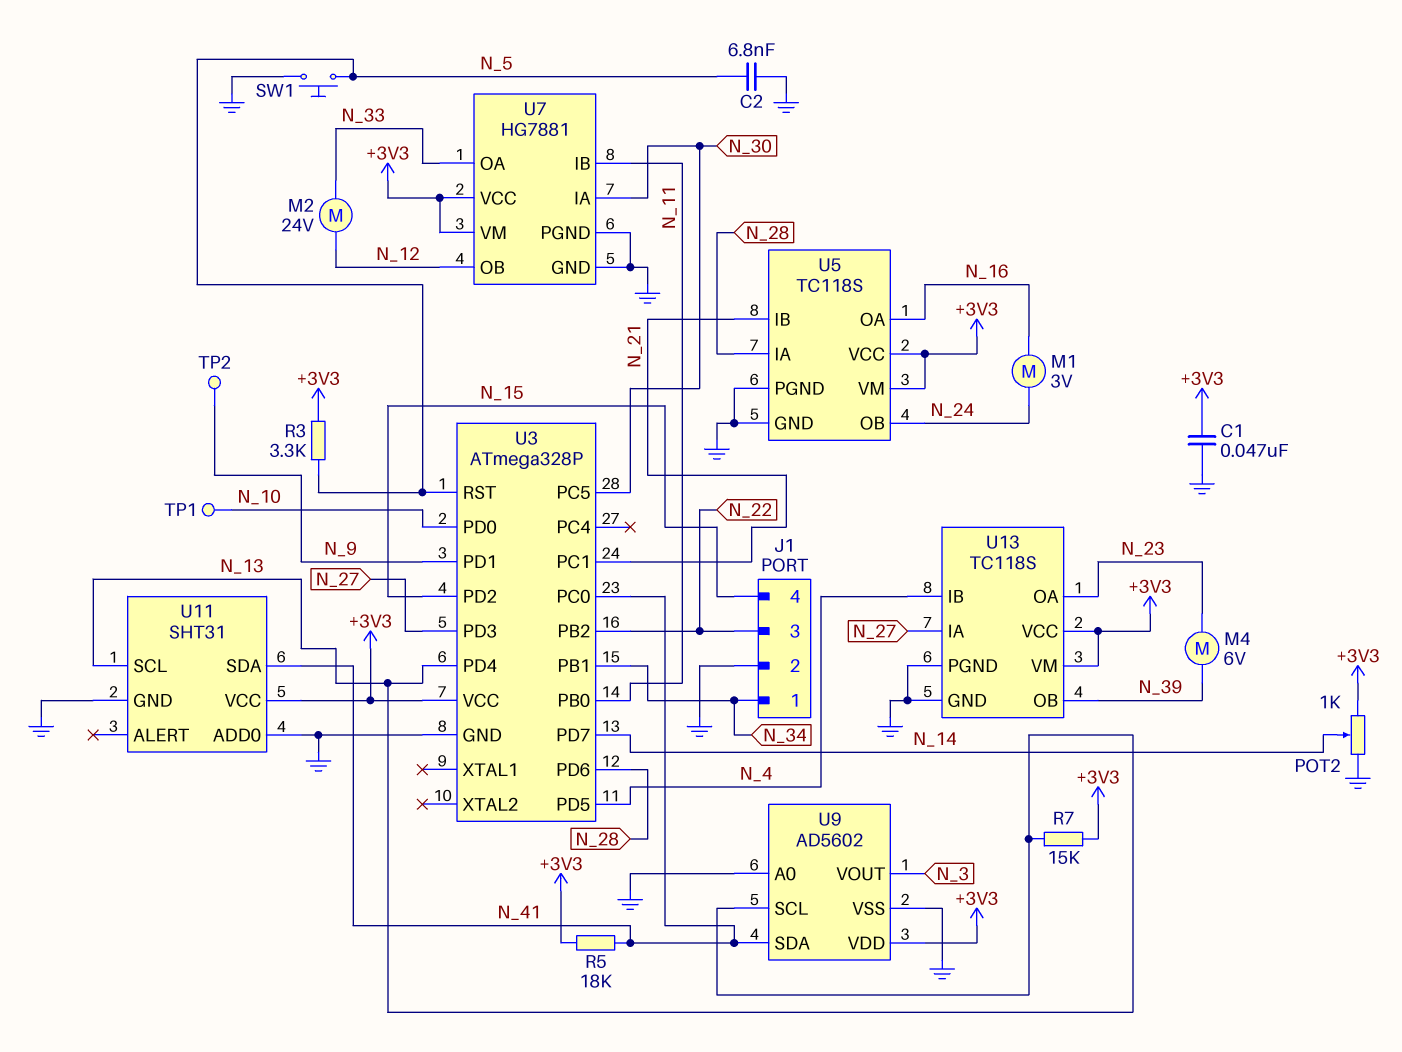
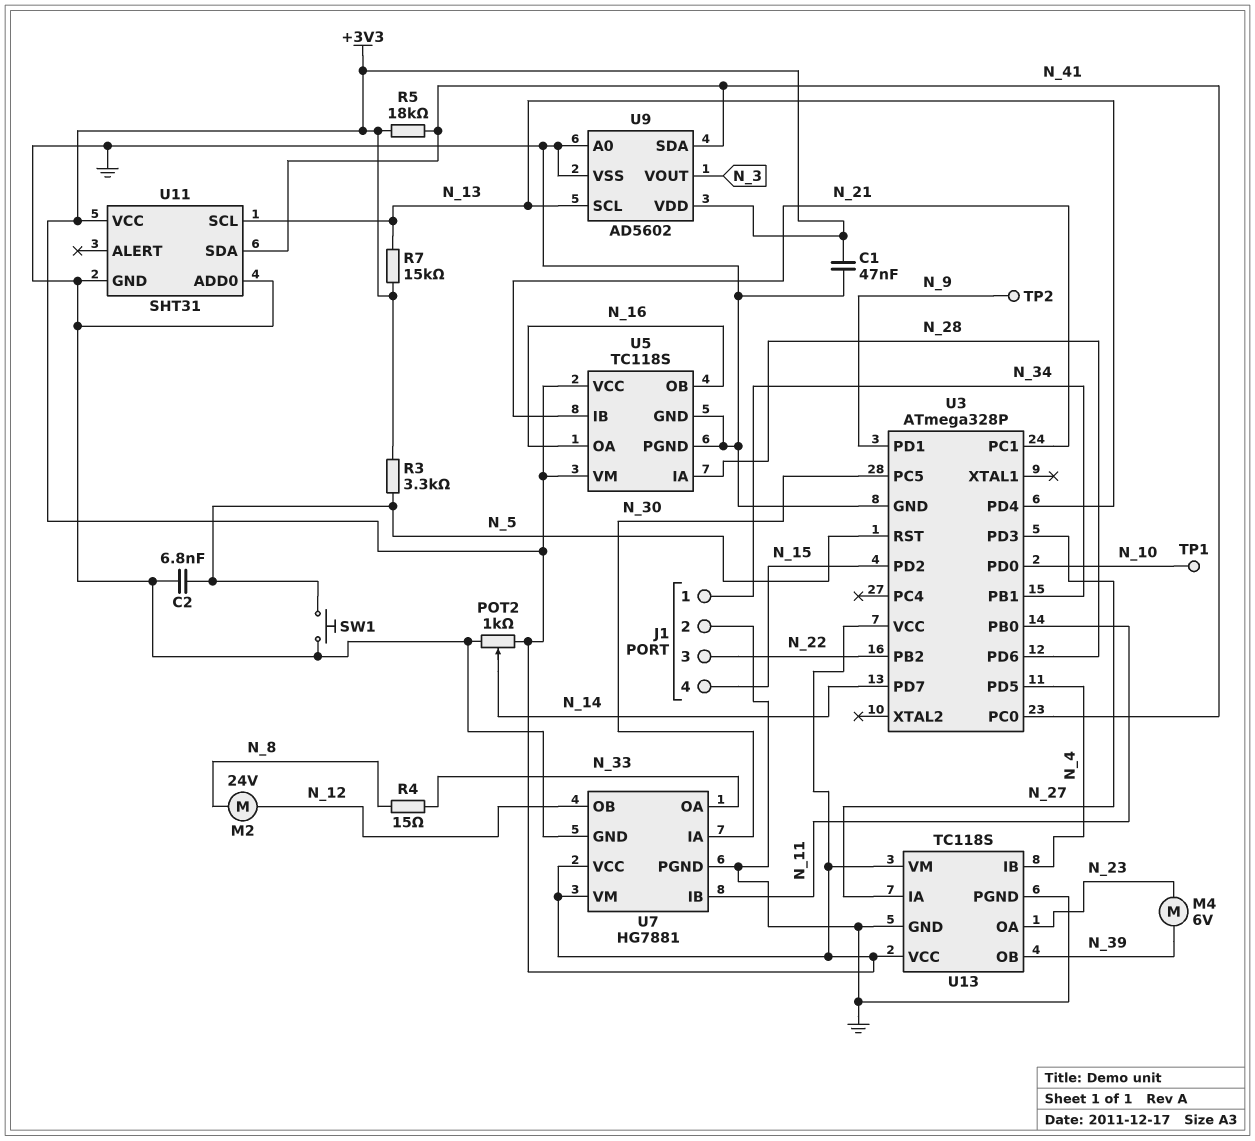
M1: motor 3V (N_16, N_24) -> none
M2: motor 24V (N_12, N_33) -> motor 24V (N_8, N_12)
R4: none -> 15 (N_8, N_33)
U5 pin OB: N_24 -> N_16

